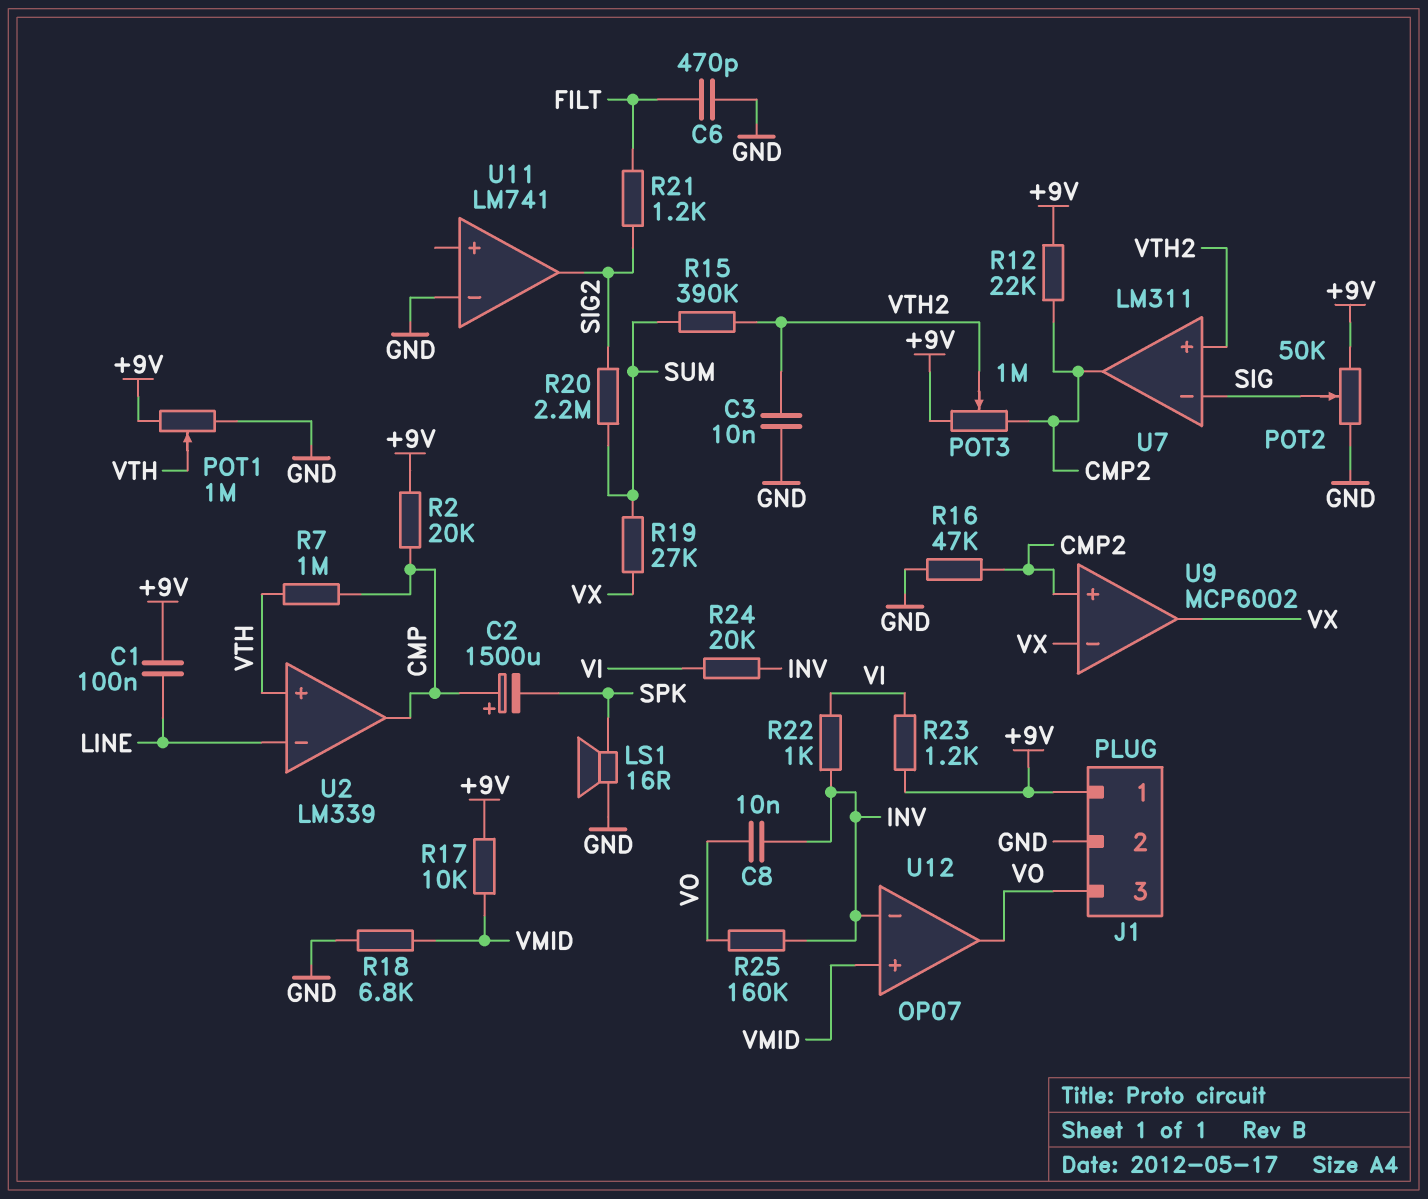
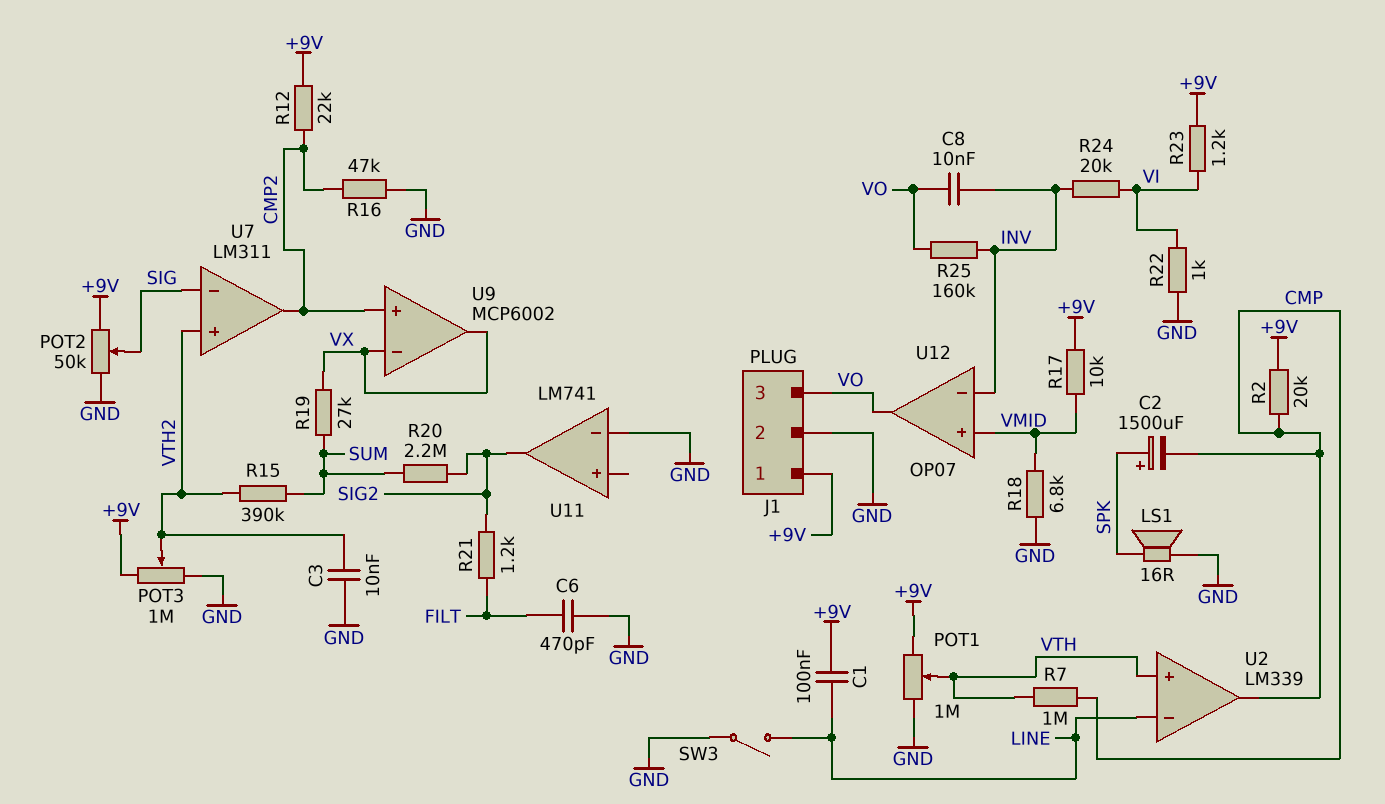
C2: 1500uF (plus CMP, minus SPK) -> 1500uF (plus SPK, minus CMP)
POT3: 1M (+9V, CMP2, wiper VTH2) -> 1M (+9V, GND, wiper VTH2)
R22: 1k (INV, VI) -> 1k (GND, VI)
SW3: none -> switch (GND, LINE)

